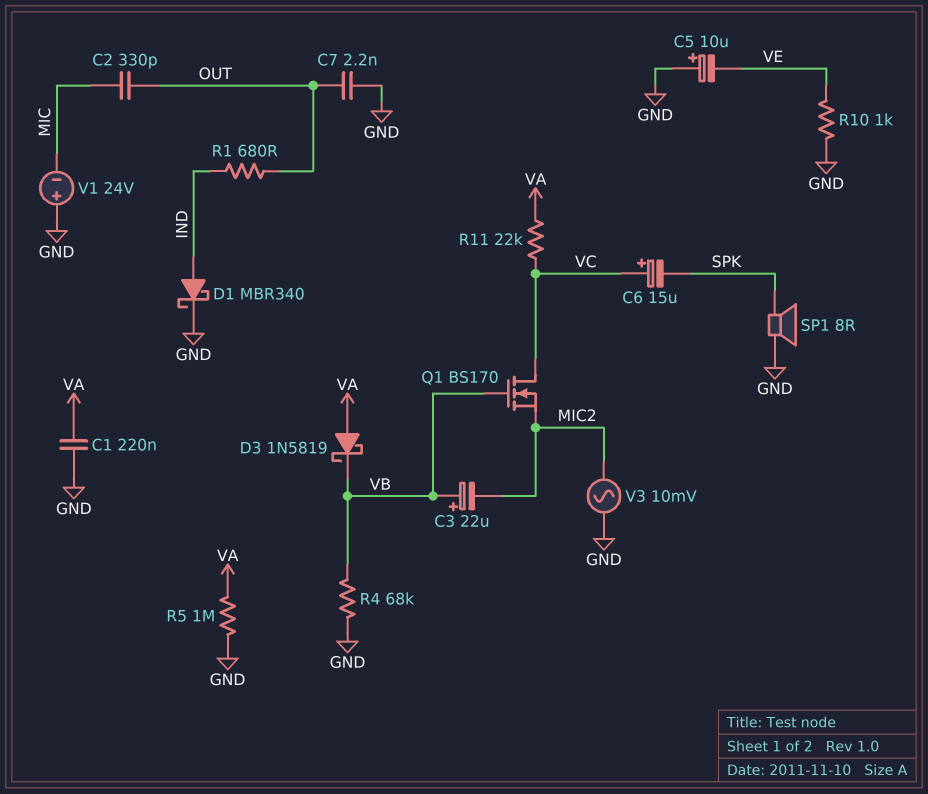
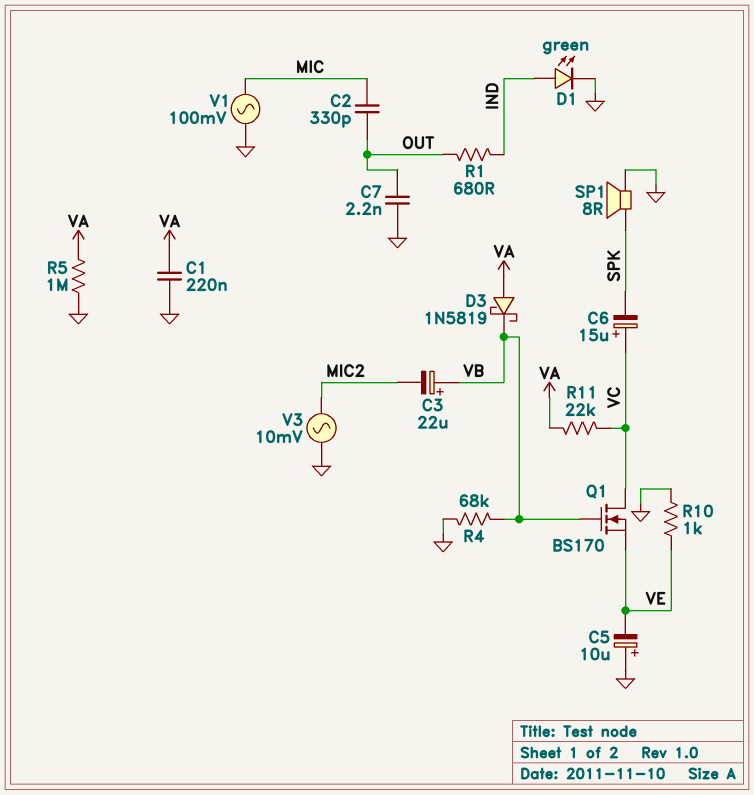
D1: schottky MBR340 (A IND, K GND) -> LED green (A IND, K GND)
Q1: NMOS BS170 (G VB, D VC, S MIC2) -> NMOS BS170 (G VB, D VC, S VE)
V1: 24V (plus GND, minus MIC) -> AC 100mV (GND, MIC)

